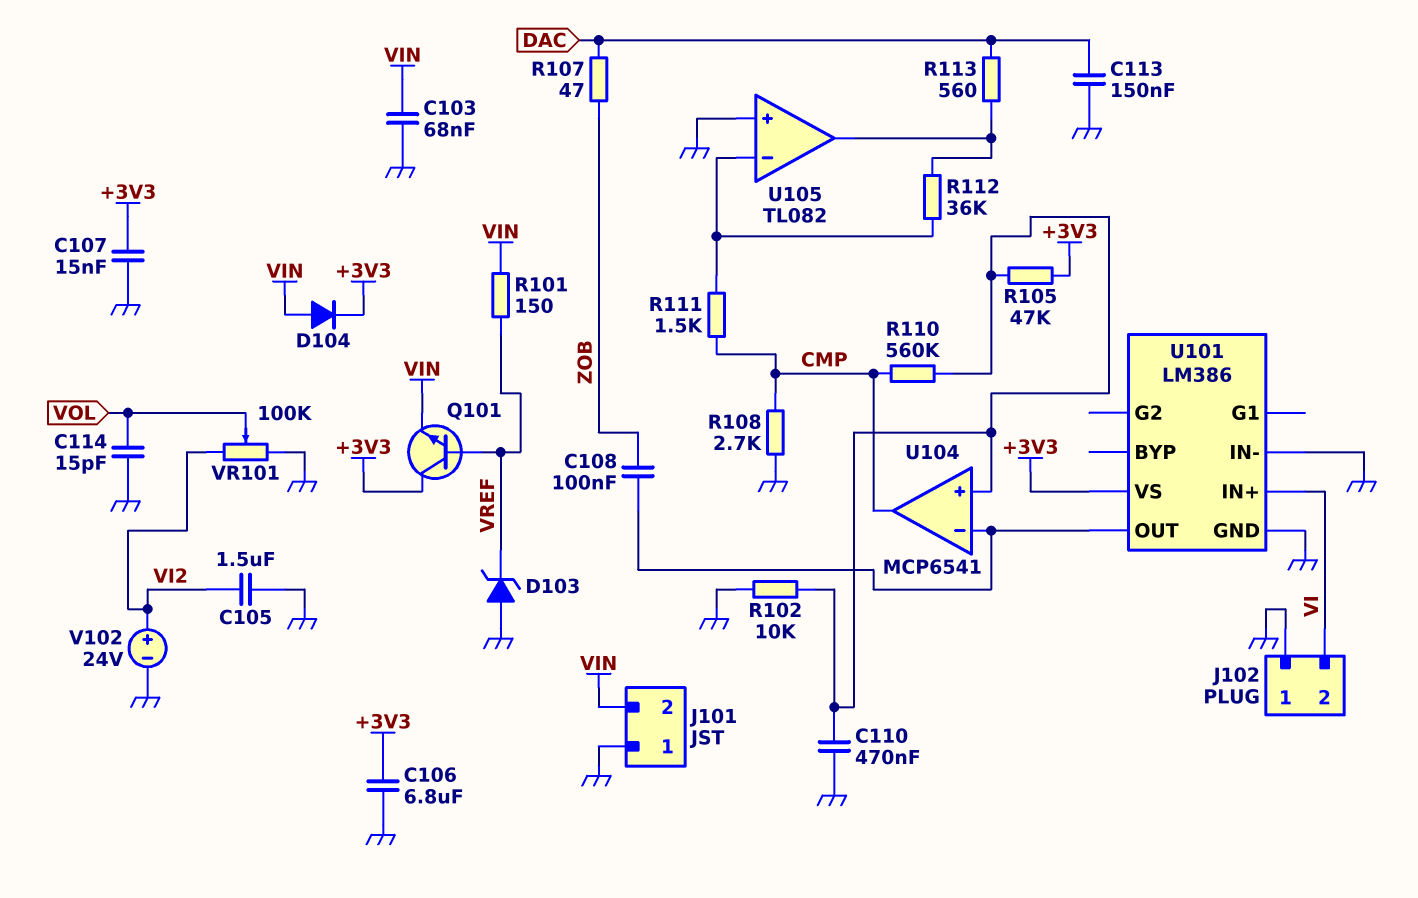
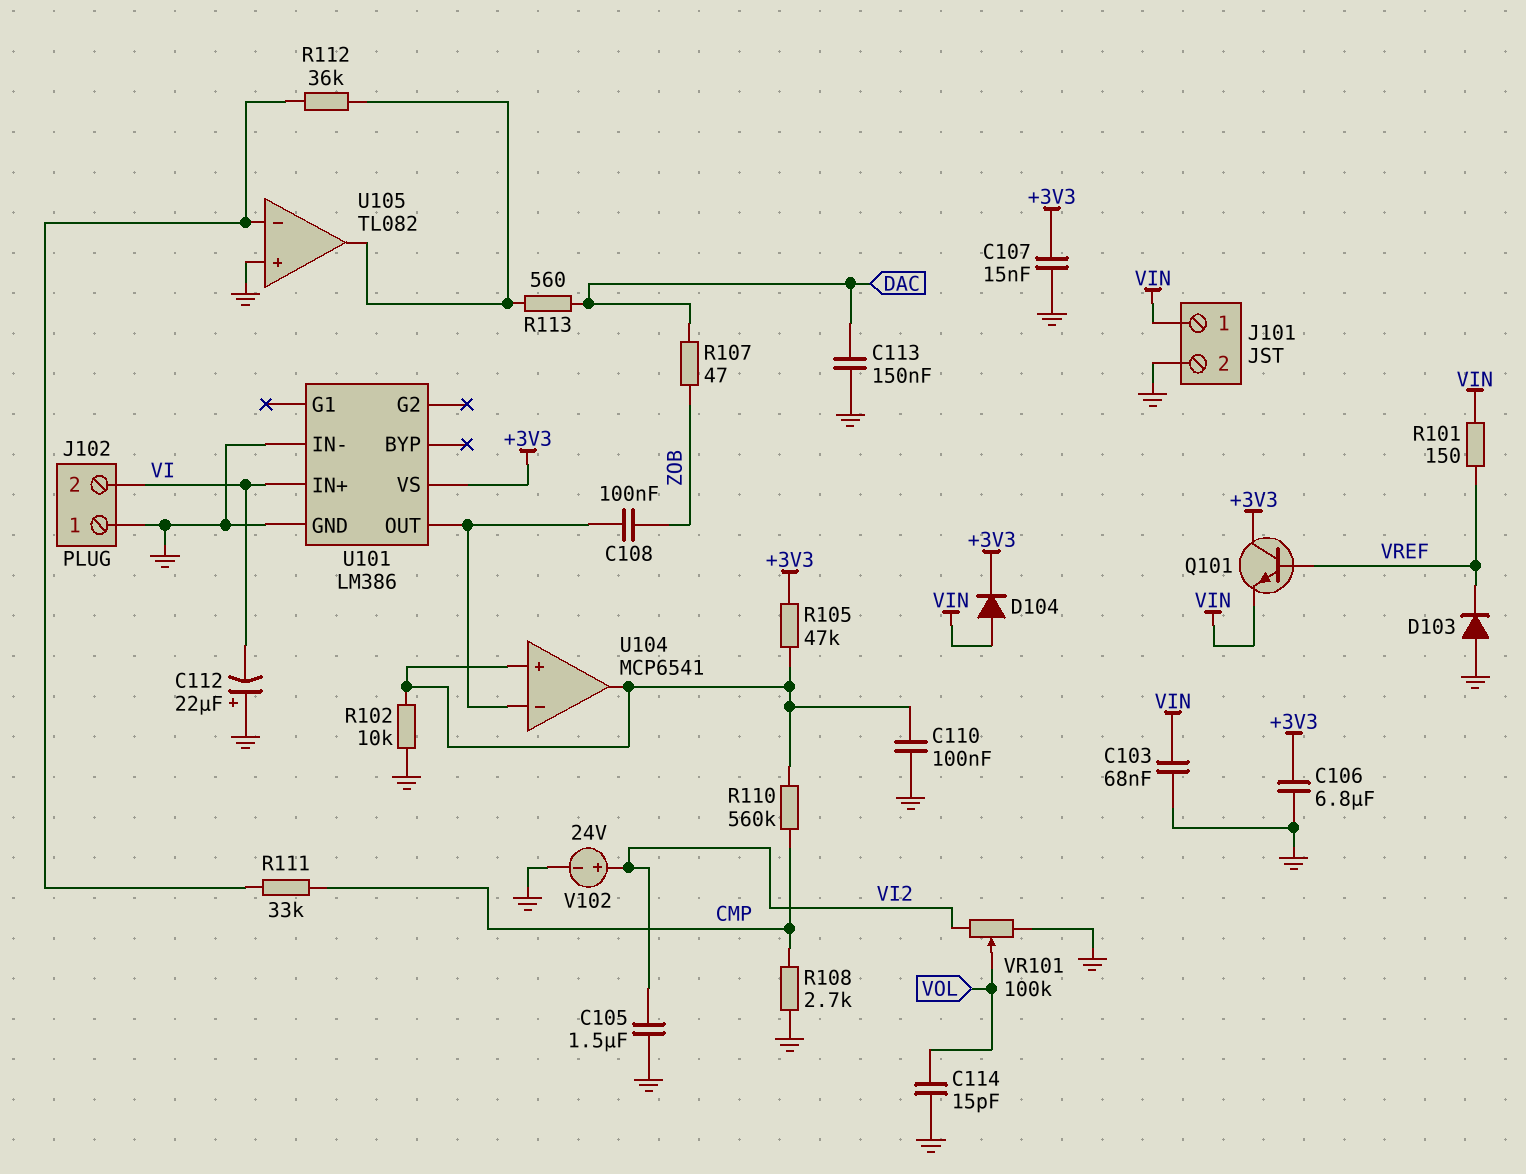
C110: 470nF (GND, U104/in+) -> 100nF (GND, U104/in+)
C112: none -> 22uF (plus GND, minus VI)
D103: zener (A GND, K VREF) -> diode (A GND, K VREF)
J101 pin 1: GND -> VIN
J101 pin 2: VIN -> GND
R111: 1.5k (CMP, U105/in-) -> 33k (CMP, U105/in-)
U104 pin out: CMP -> U104/in+

